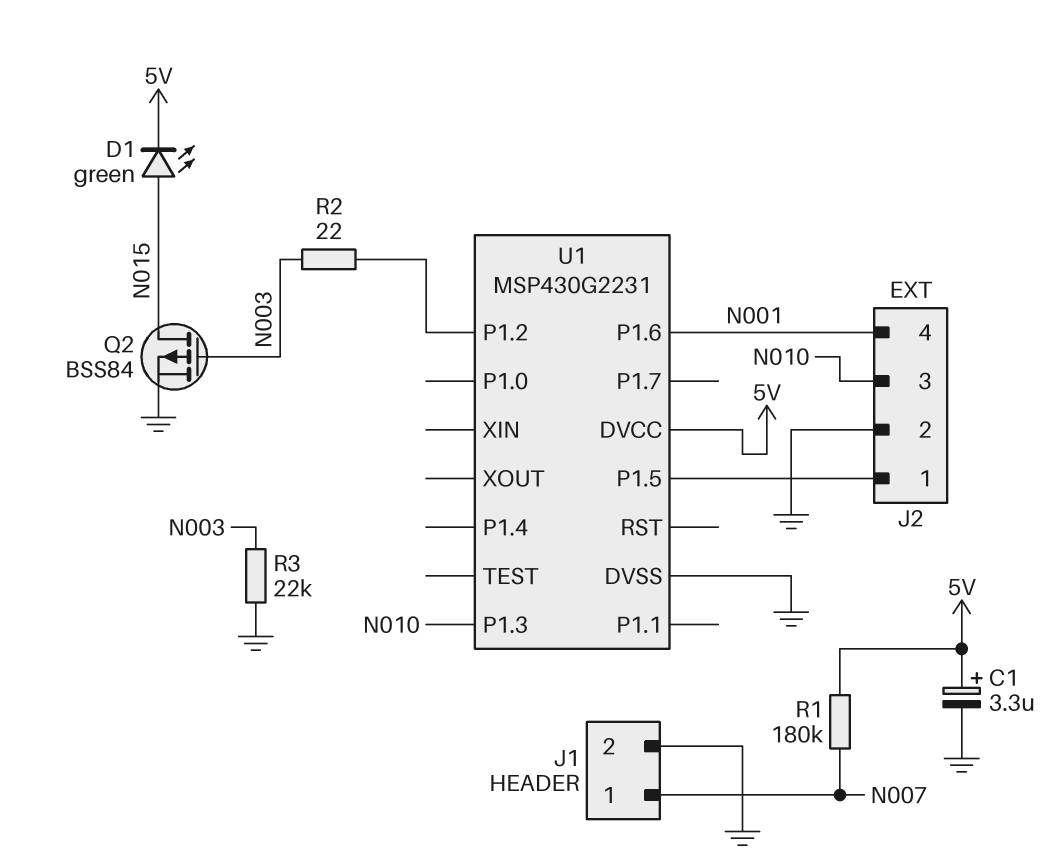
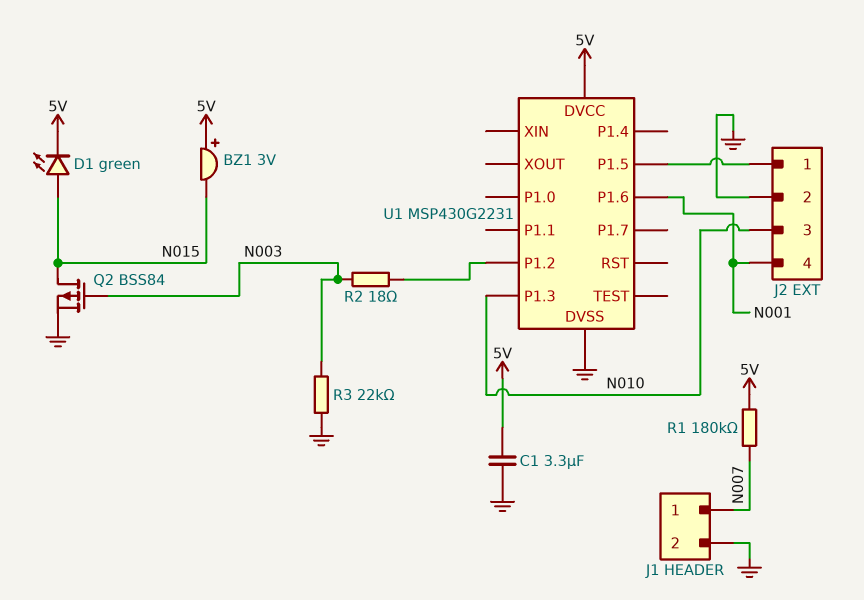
BZ1: none -> buzzer 3V (plus 5V, minus N015)
C1: 3.3uF (plus 5V, minus GND) -> 3.3uF (5V, GND)
R2: 22 (N003, U1/P1.2) -> 18 (N003, U1/P1.2)

